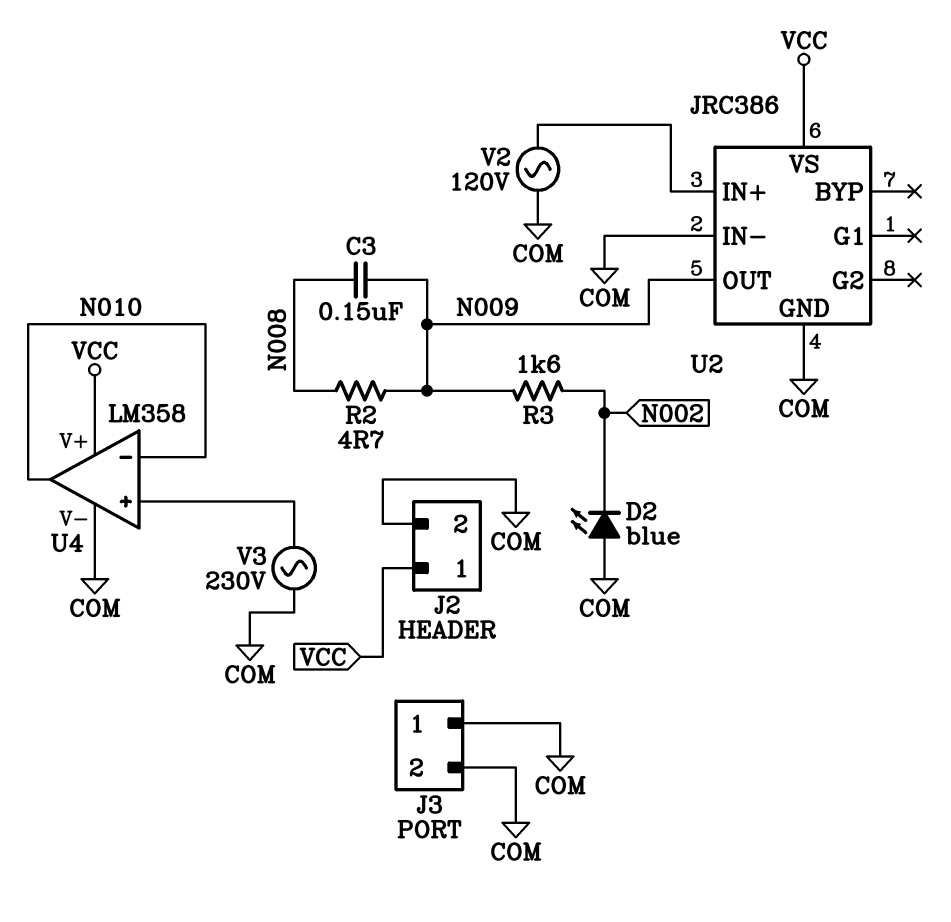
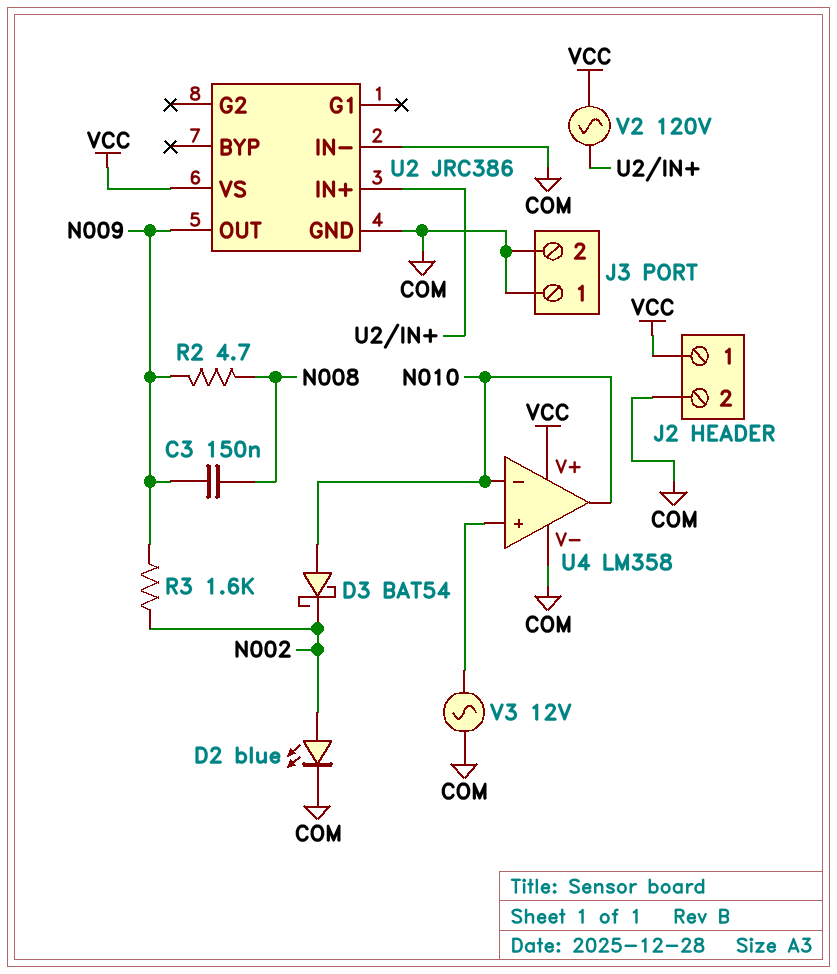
D2: LED blue (A COM, K N002) -> LED blue (A N002, K COM)
D3: none -> schottky BAT54 (A N010, K N002)
V2: AC 120V (COM, U2/IN+) -> AC 120V (U2/IN+, VCC)
V3: AC 230V (COM, U4/in+) -> AC 12V (COM, U4/in+)

